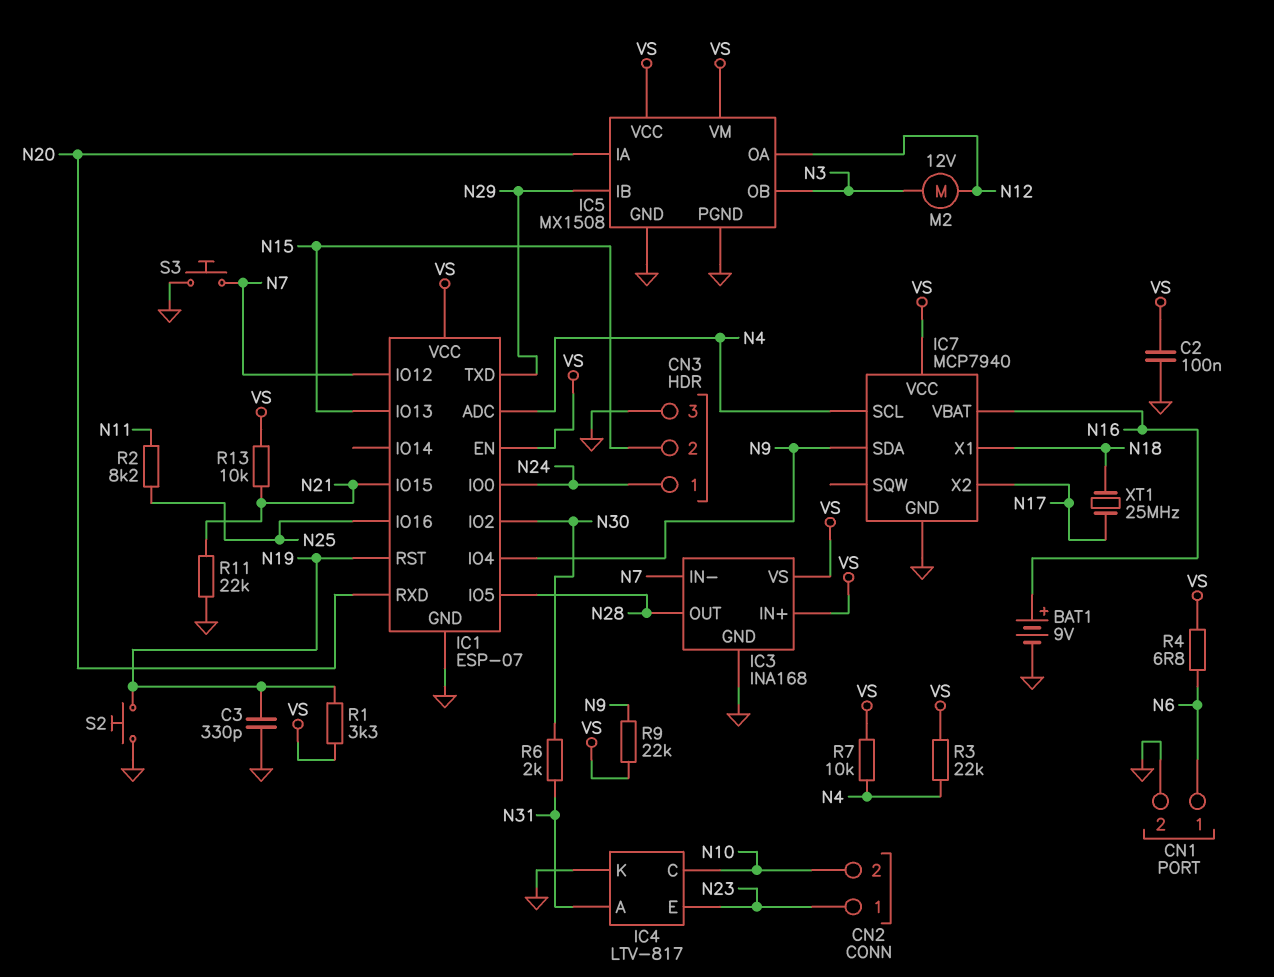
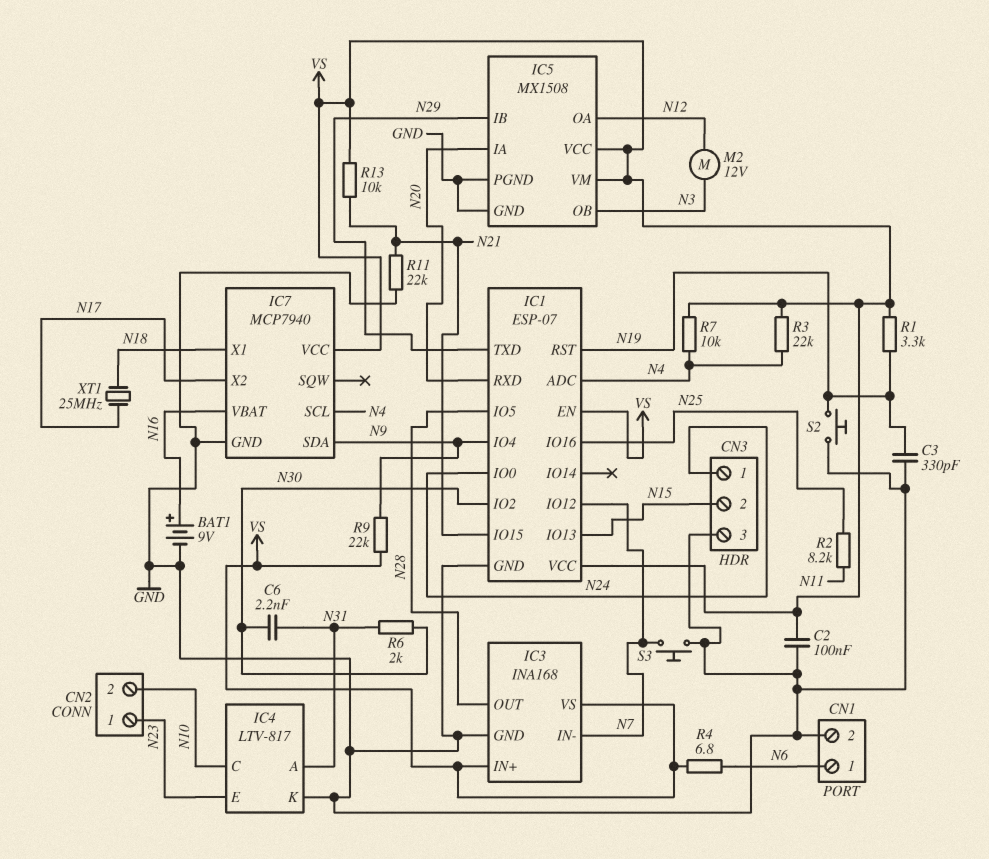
C6: none -> 2.2nF (N30, N31)

